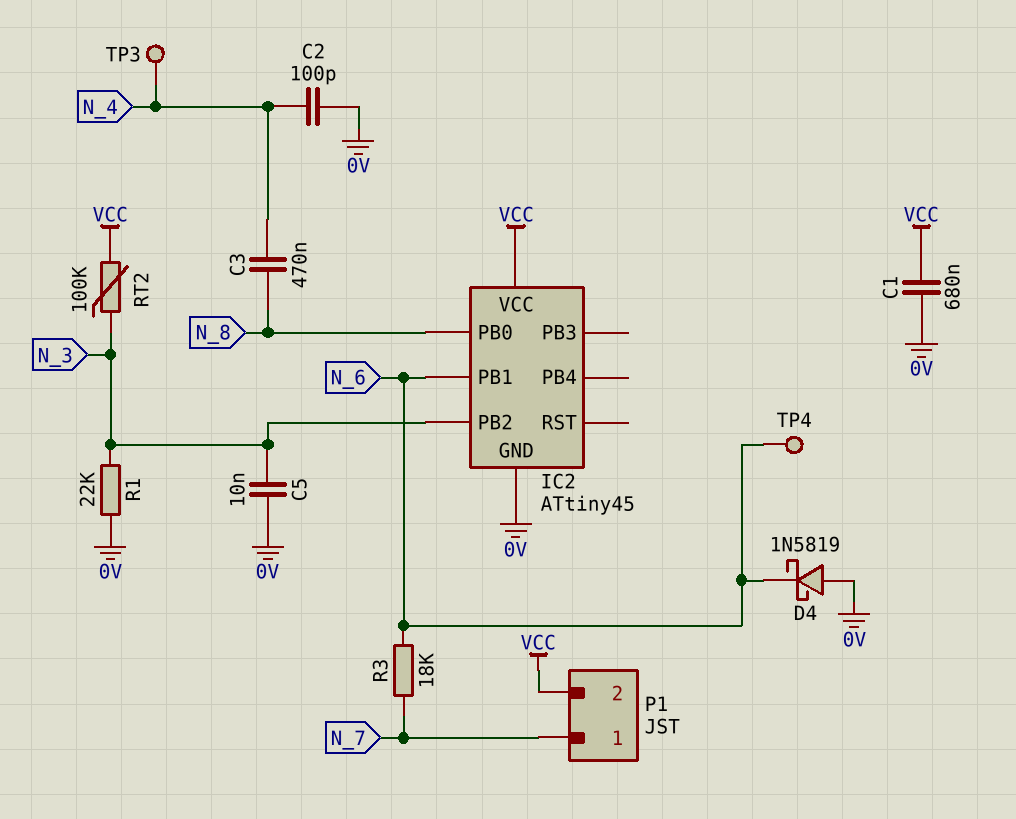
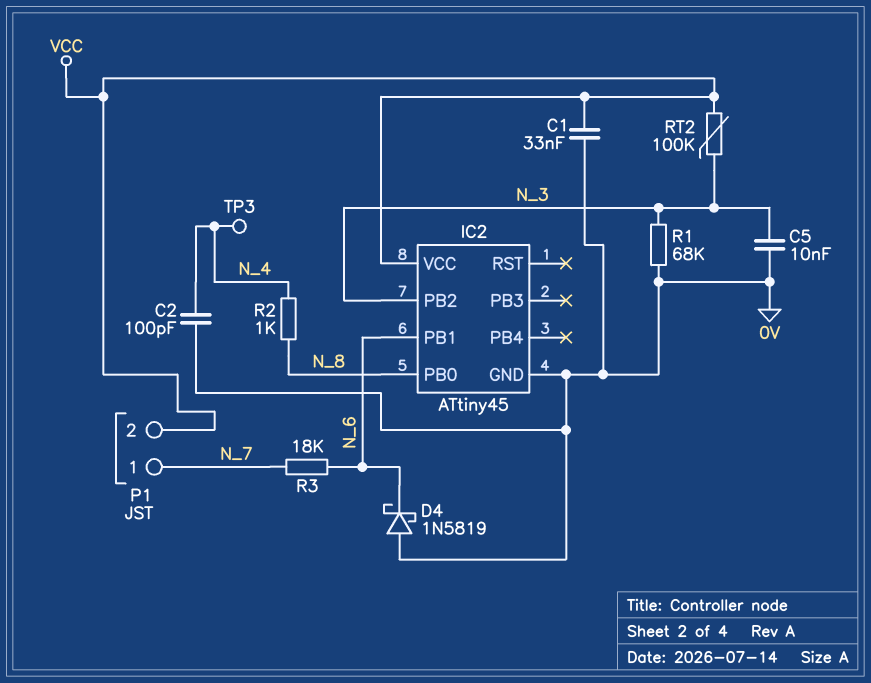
C1: 680nF (0V, VCC) -> 33nF (0V, VCC)
C3: 470nF (N_4, N_8) -> none
R1: 22k (0V, N_3) -> 68k (0V, N_3)
R2: none -> 1k (N_4, N_8)
TP4: test point (N_6) -> none

